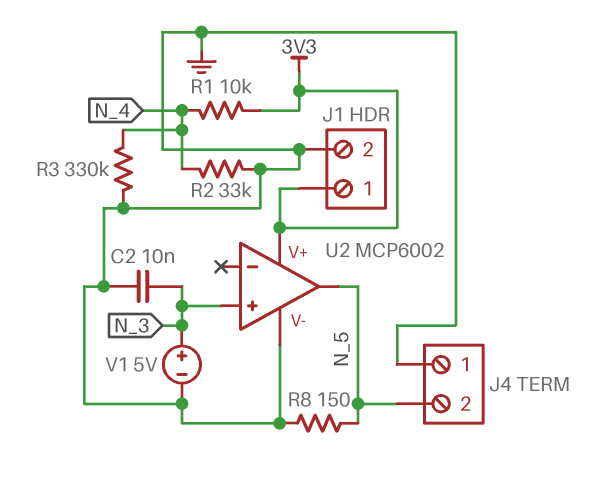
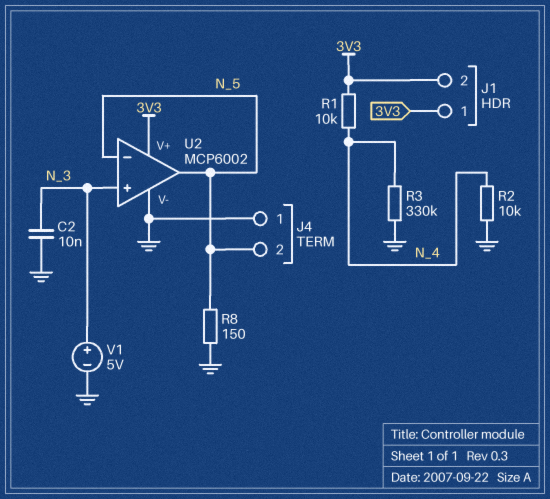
J1 pin 2: GND -> 3V3
R2: 33k (GND, N_4) -> 10k (GND, N_4)
U2 pin in-: none -> N_5

